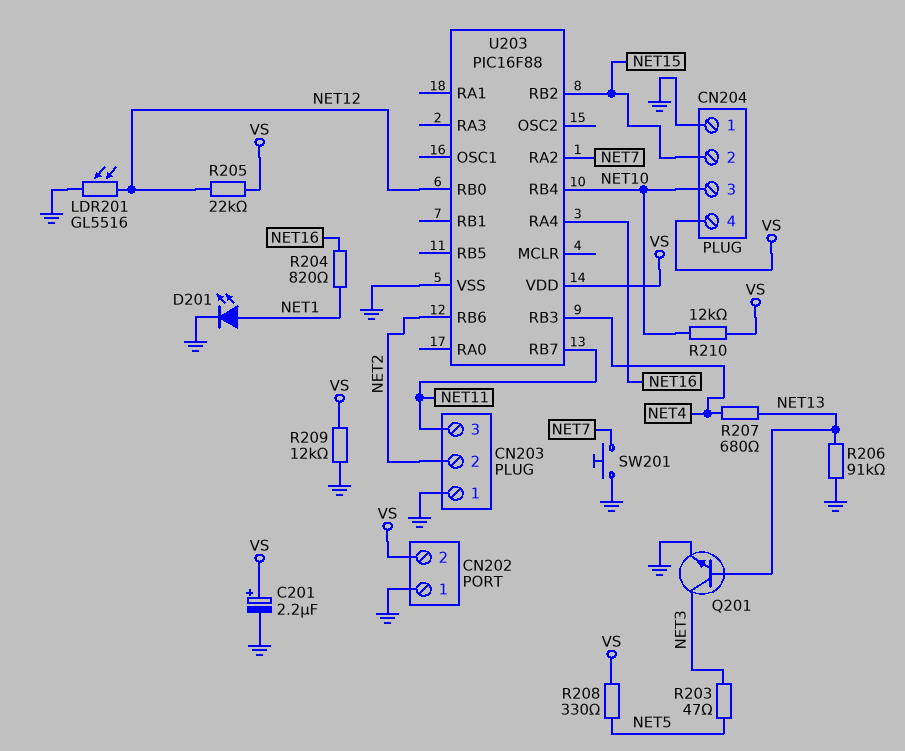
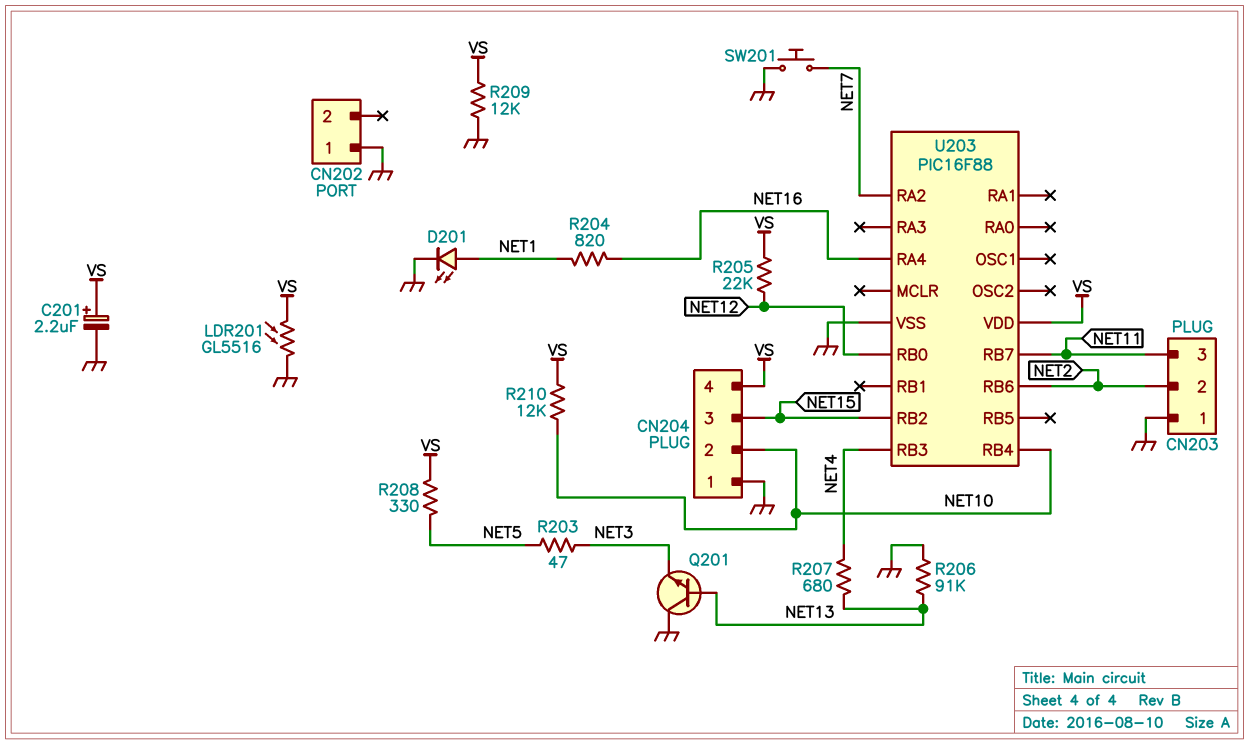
CN202 pin 2: VS -> none
CN204 pin 2: NET15 -> NET10
CN204 pin 3: NET10 -> NET15
LDR201: GL5516 (GND, NET12) -> GL5516 (GND, VS)
Q201: NPN (B NET13, C NET3, E GND) -> NPN (B NET13, C GND, E NET3)

